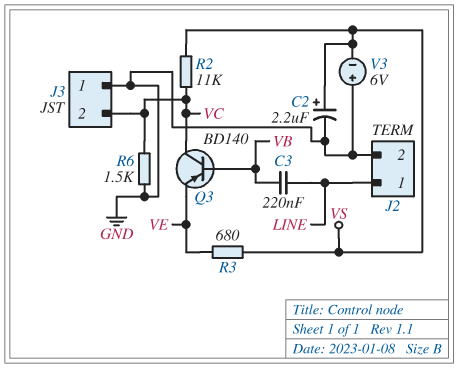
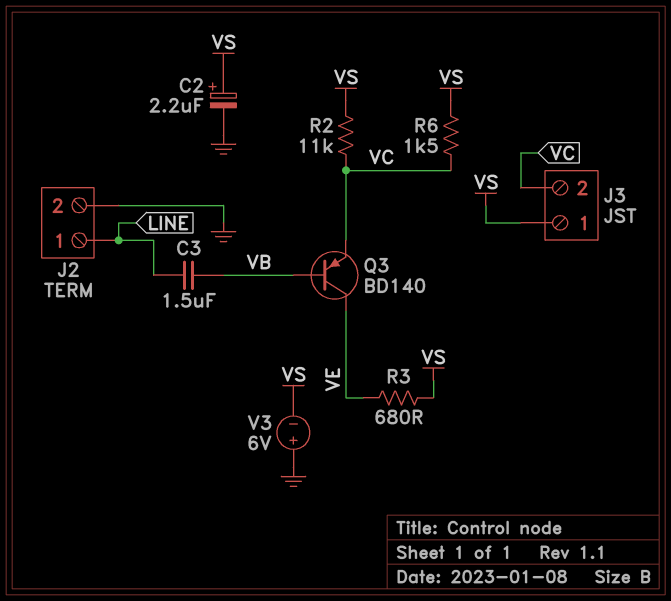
C3: 220nF (LINE, VB) -> 1.5uF (LINE, VB)
J3 pin 1: GND -> VS
Q3: PNP BD140 (B VB, C VC, E VE) -> PNP BD140 (B VB, C VE, E VC)
R6: 1.5k (GND, VC) -> 1.5k (VC, VS)

